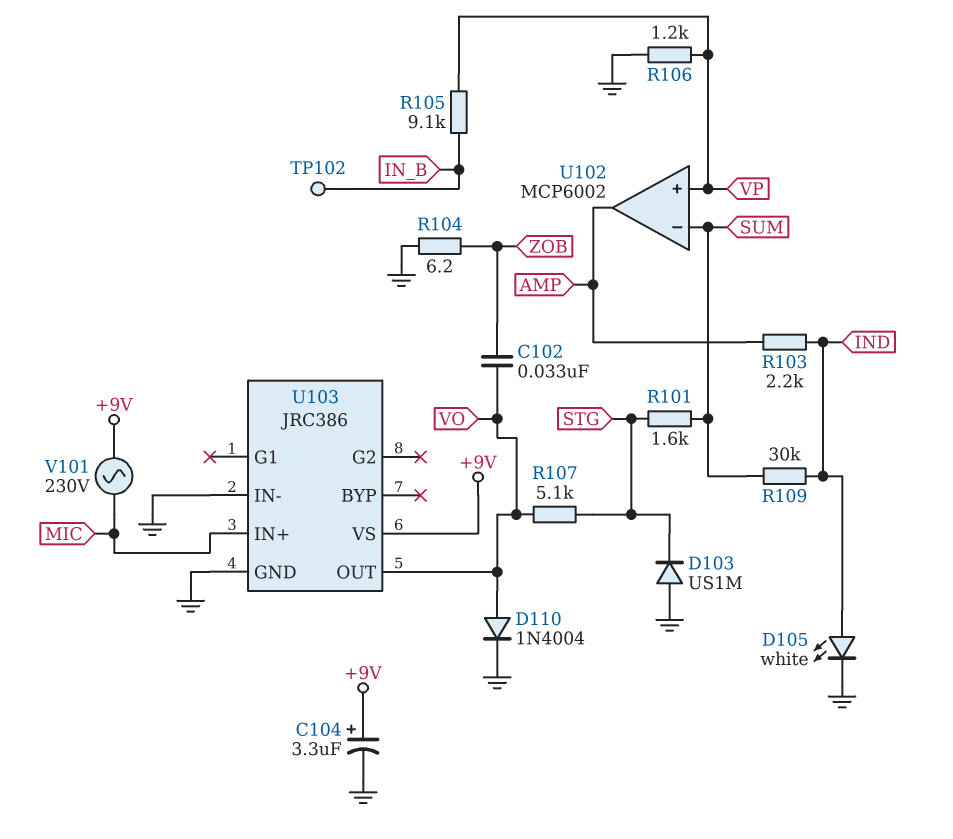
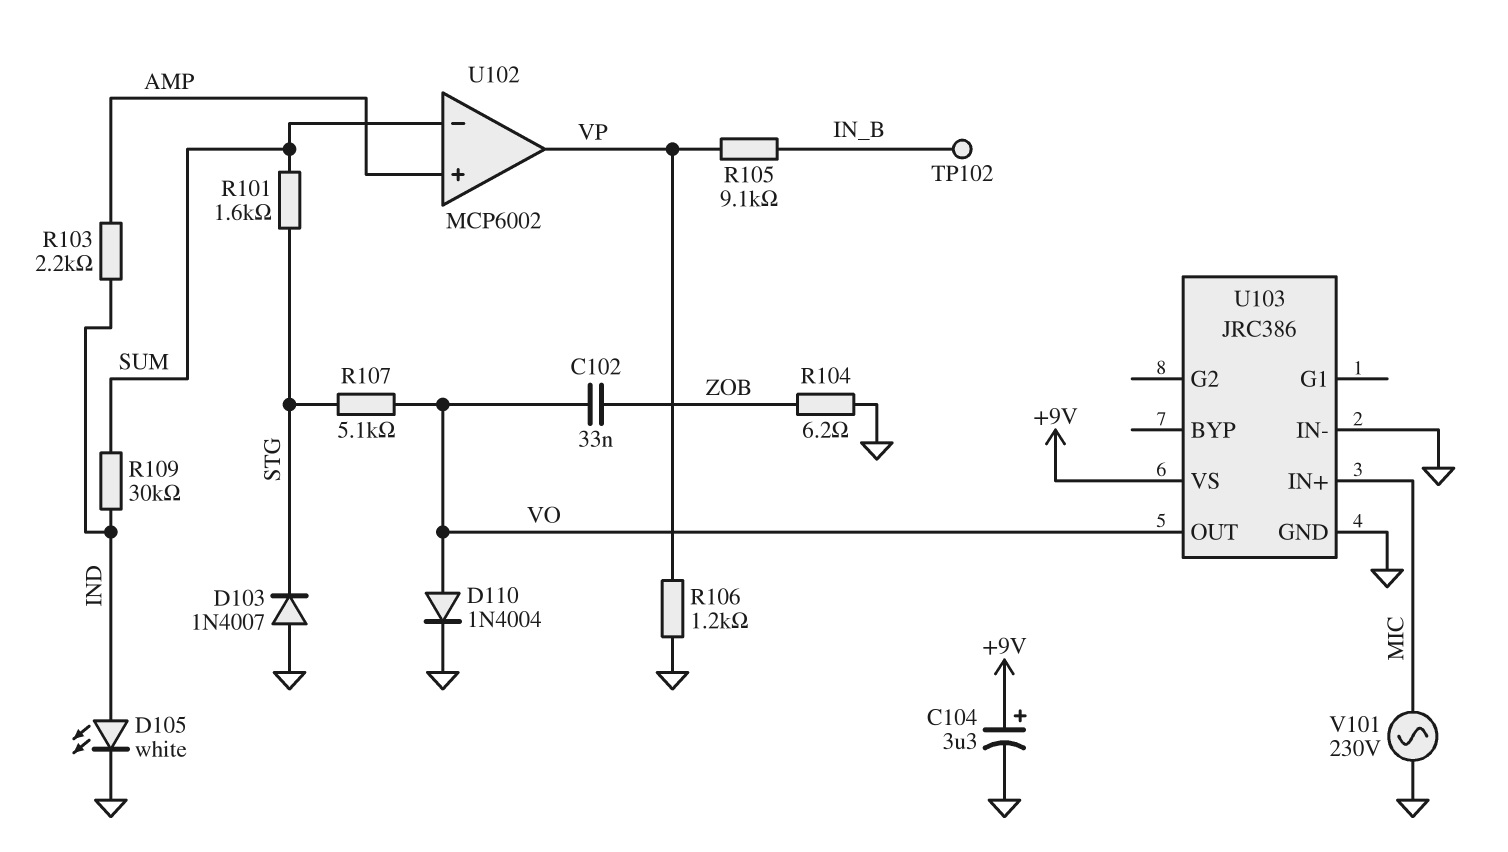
D103: diode US1M (A GND, K STG) -> diode 1N4007 (A GND, K STG)
U102 pin in+: VP -> AMP
U102 pin out: AMP -> VP
V101: AC 230V (+9V, MIC) -> AC 230V (GND, MIC)

